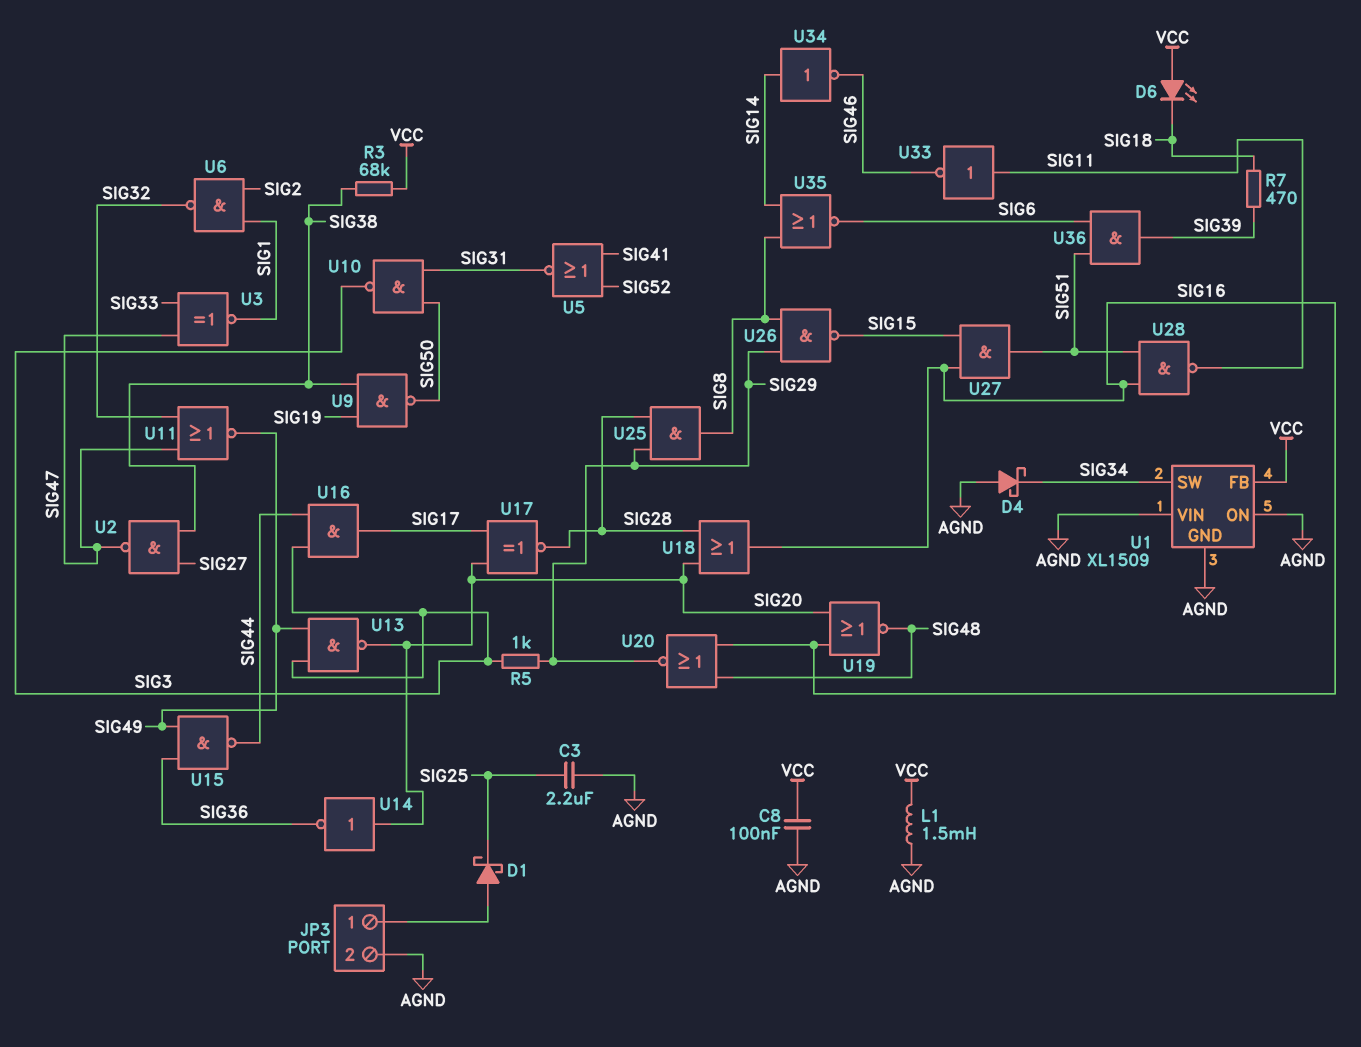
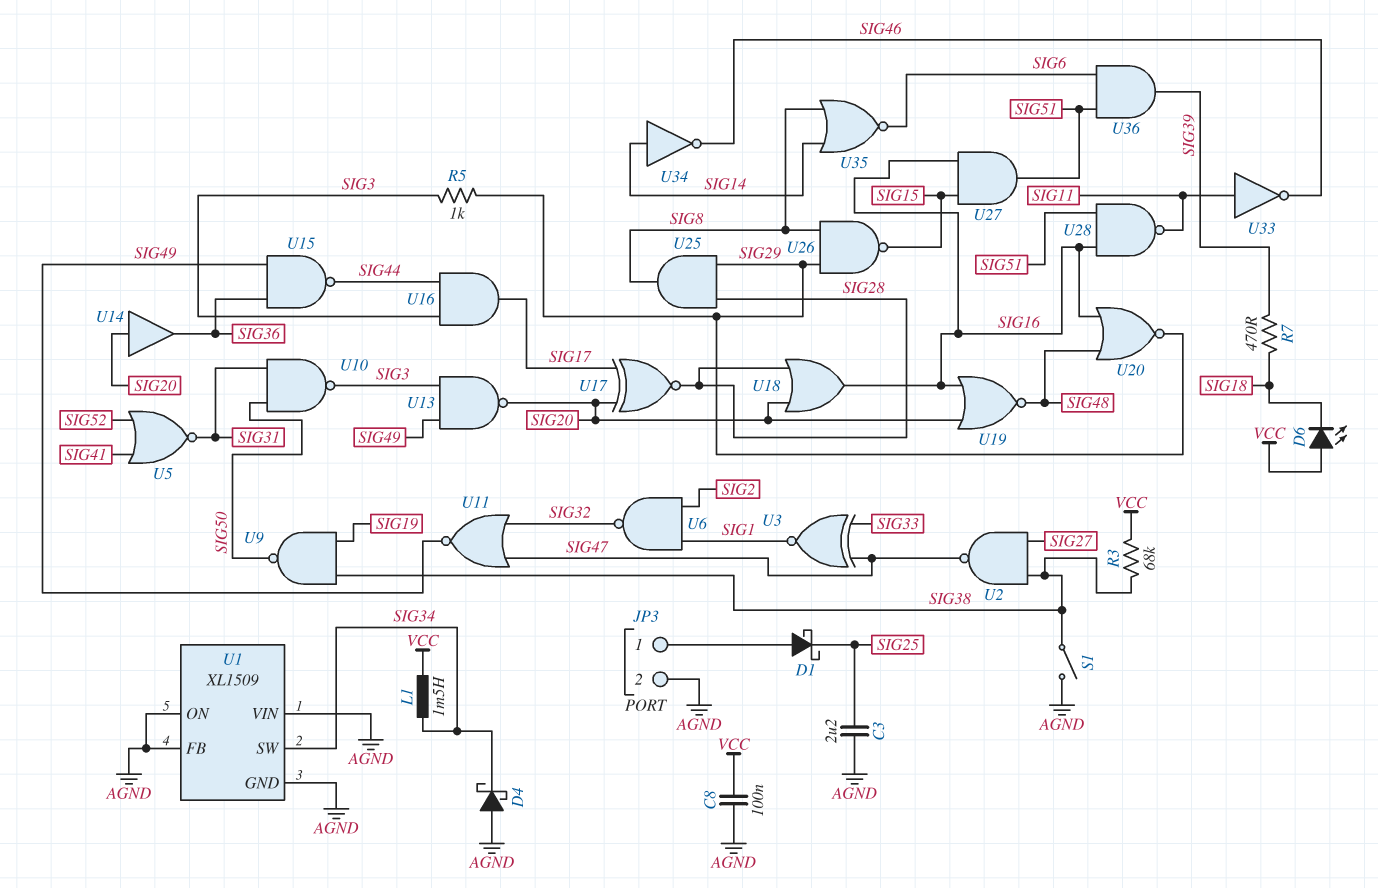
L1: 1.5mH (AGND, VCC) -> 1.5mH (SIG34, VCC)
S1: none -> switch (AGND, SIG38)
U1 pin FB: VCC -> AGND
U14: NOT (in SIG20, out SIG36) -> buffer (in SIG20, out SIG36)

